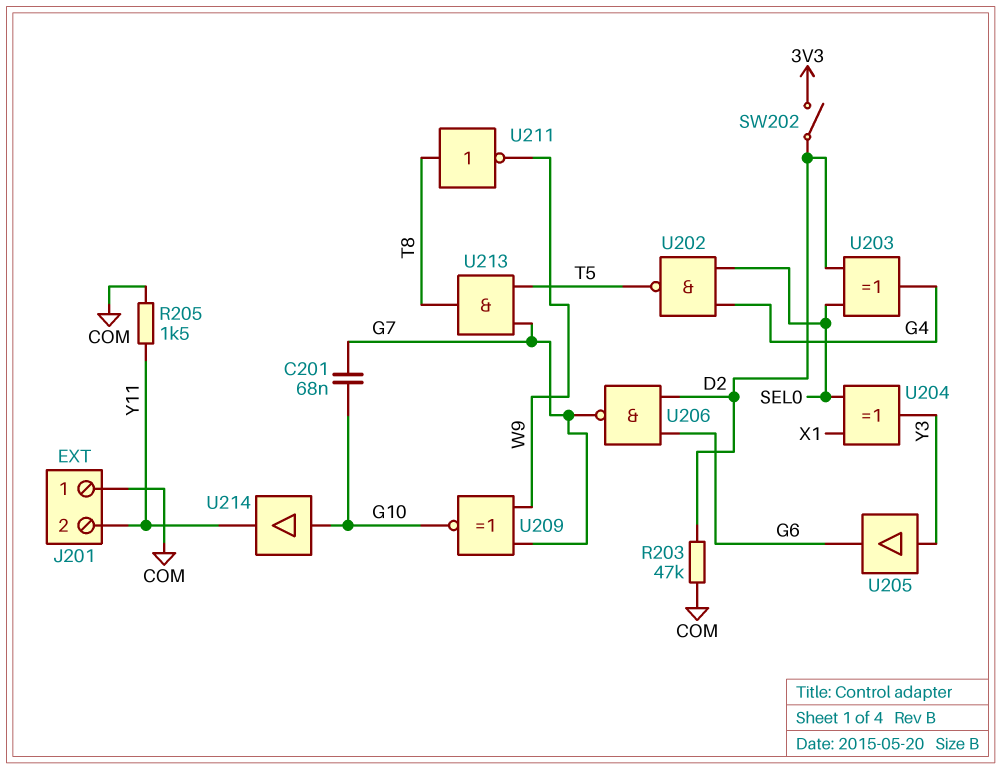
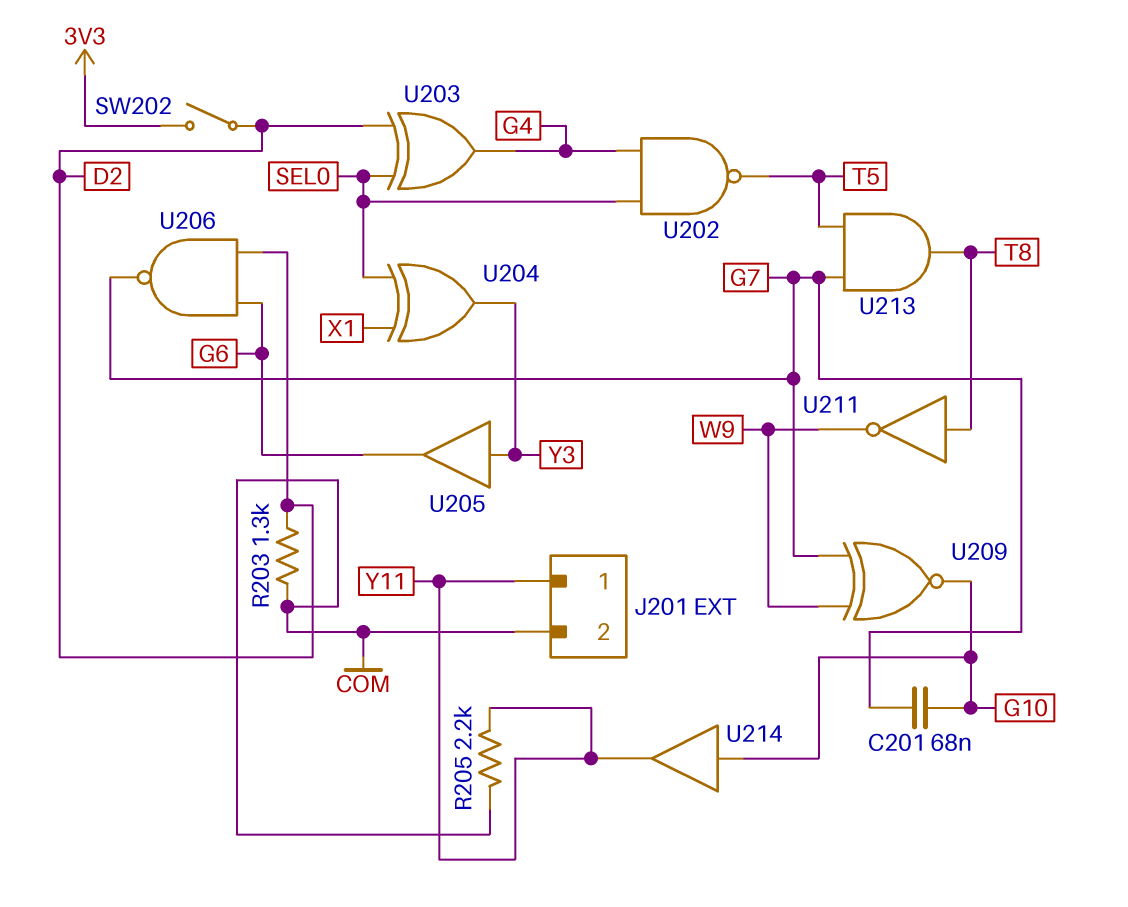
J201 pin 1: COM -> Y11
J201 pin 2: Y11 -> COM
R203: 47k (COM, D2) -> 1.3k (COM, D2)
R205: 1.5k (COM, Y11) -> 2.2k (COM, Y11)

